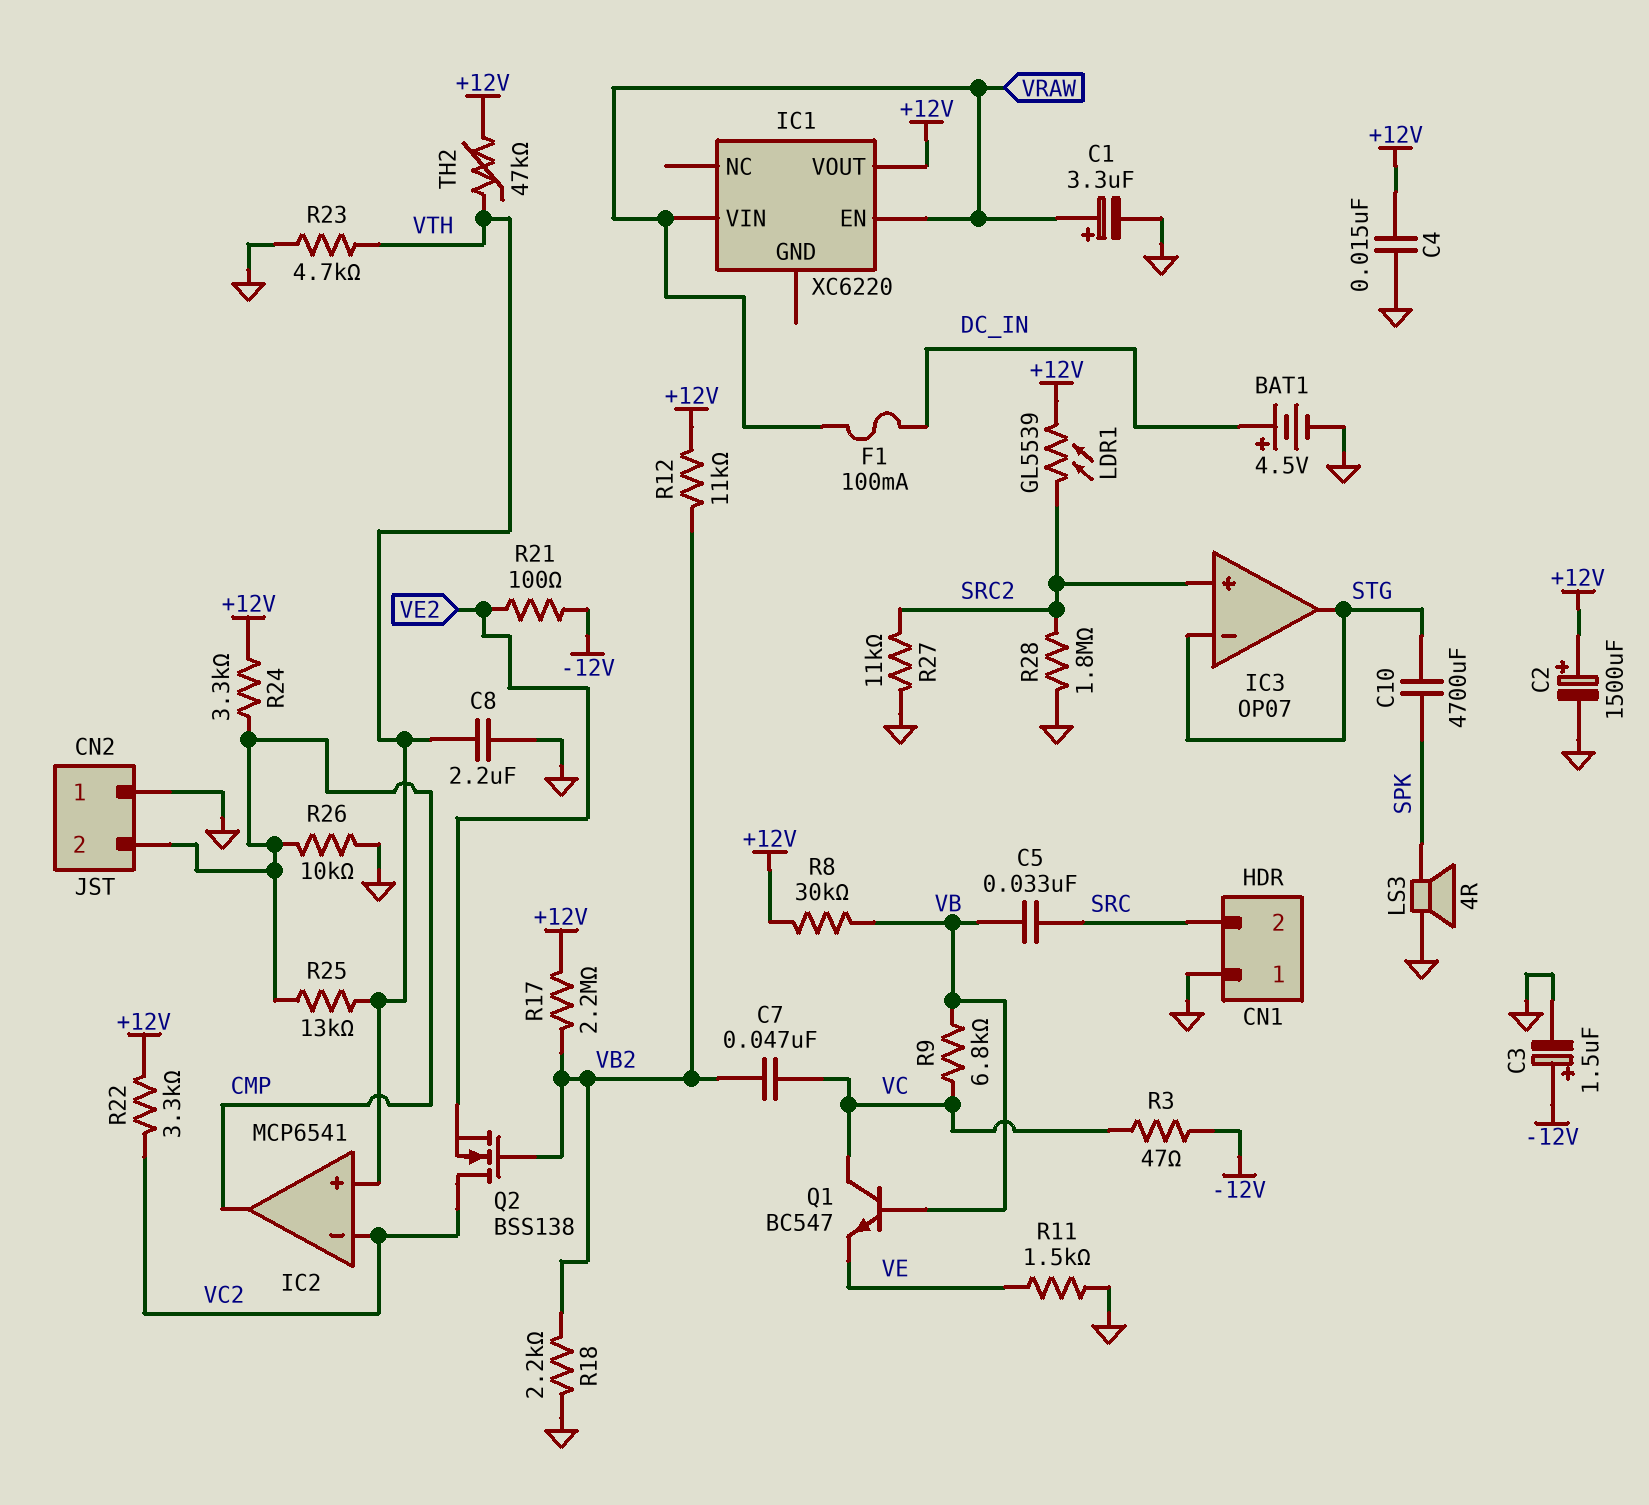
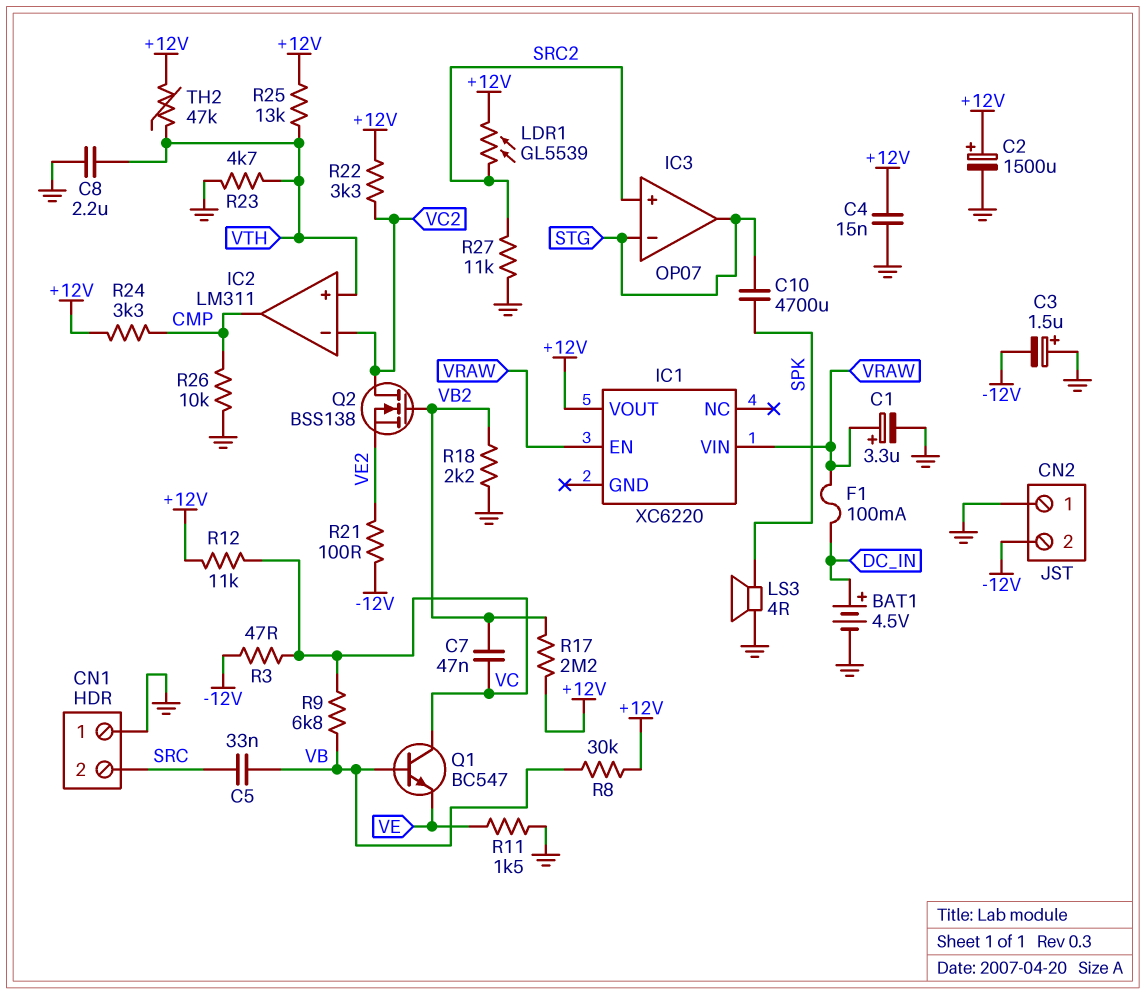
C3: 1.5uF (plus -12V, minus GND) -> 1.5uF (plus GND, minus -12V)
CN2 pin 2: CMP -> -12V
IC2: MCP6541 -> LM311
R12: 11k (+12V, VB2) -> 11k (+12V, VC)
R25: 13k (CMP, VTH) -> 13k (+12V, VTH)
R28: 1.8M (GND, SRC2) -> none

